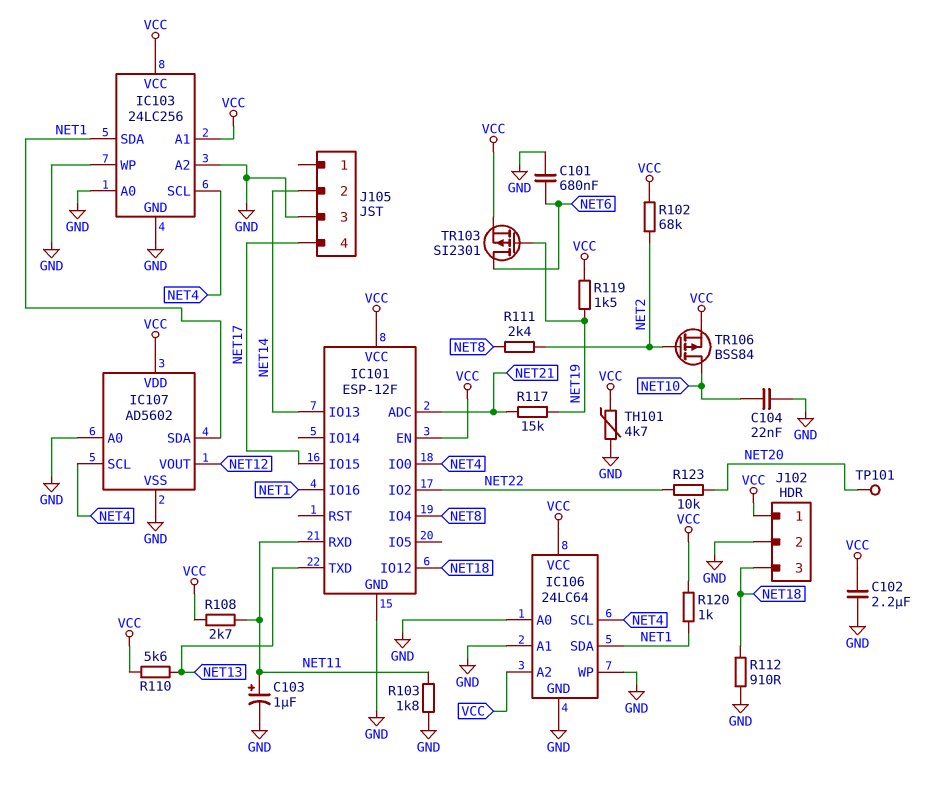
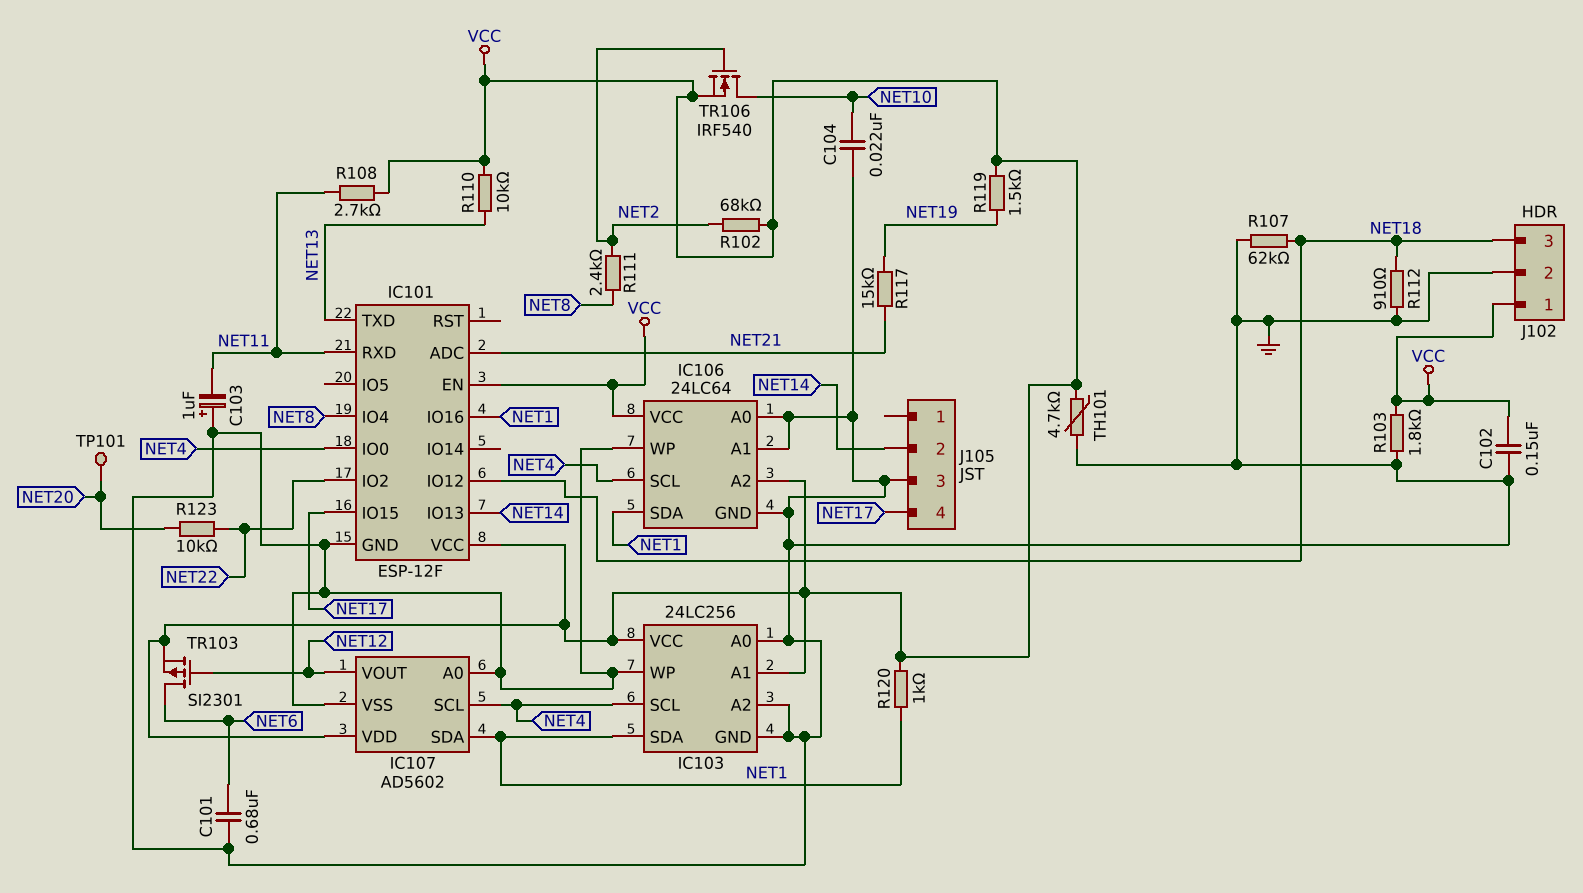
C102: 2.2uF (GND, VCC) -> 150nF (GND, VCC)
C103: 1uF (plus NET11, minus GND) -> 1uF (plus GND, minus NET11)
R103: 1.8k (GND, NET11) -> 1.8k (GND, VCC)
R107: none -> 62k (GND, NET18)
R110: 5.6k (NET13, VCC) -> 10k (NET13, VCC)
TR103: PMOS SI2301 (G NET19, D NET6, S VCC) -> PMOS SI2301 (G NET12, D NET6, S VCC)
TR106: PMOS BSS84 (G NET2, D NET10, S VCC) -> NMOS IRF540 (G NET2, D NET10, S VCC)

